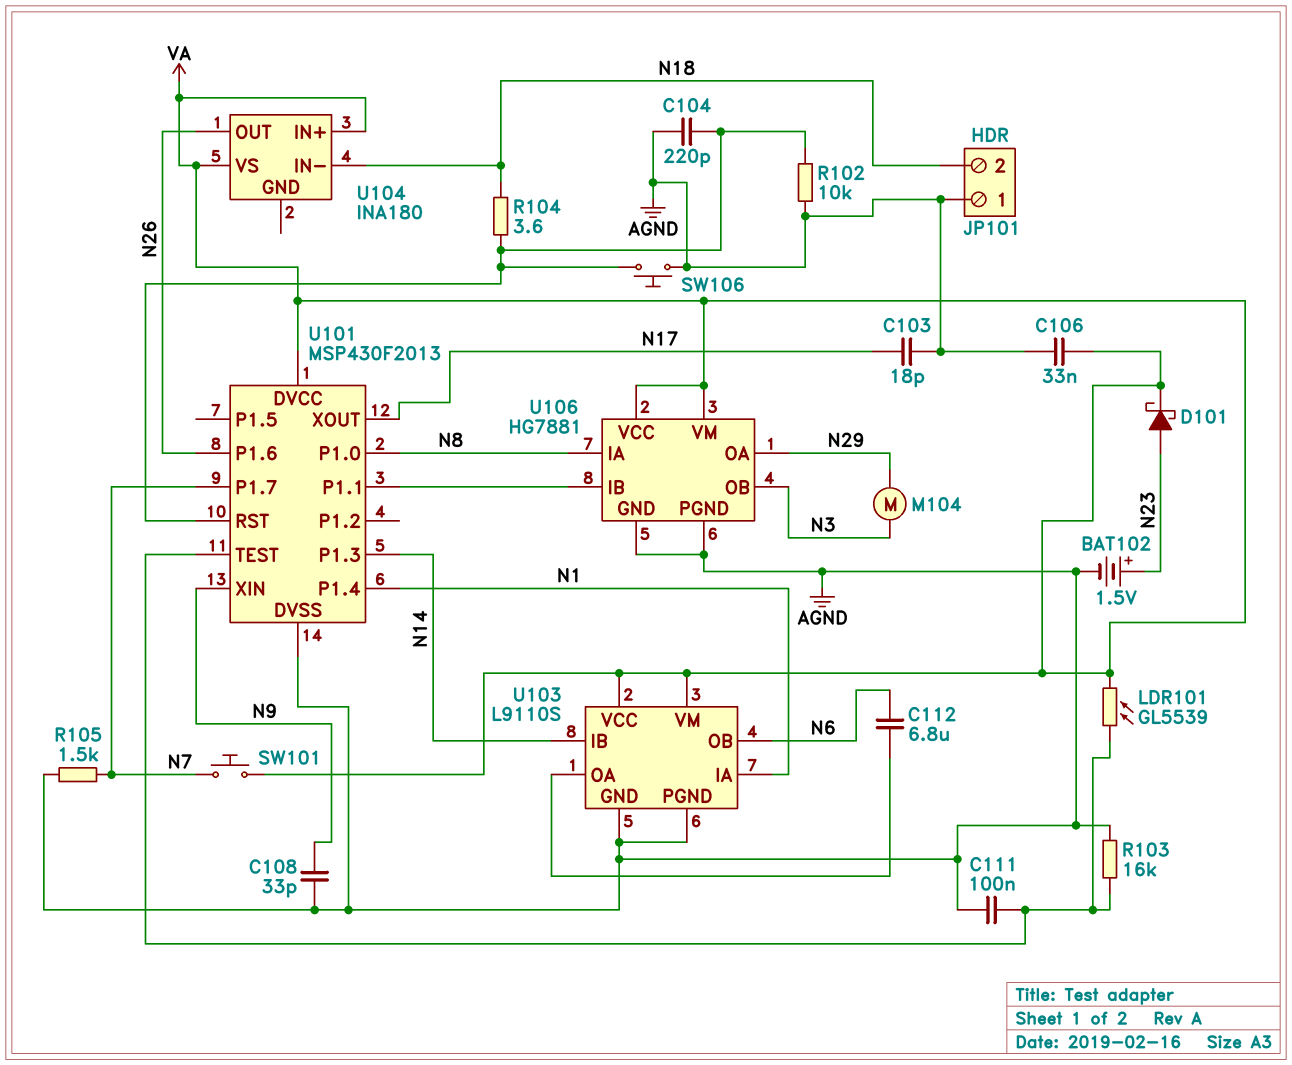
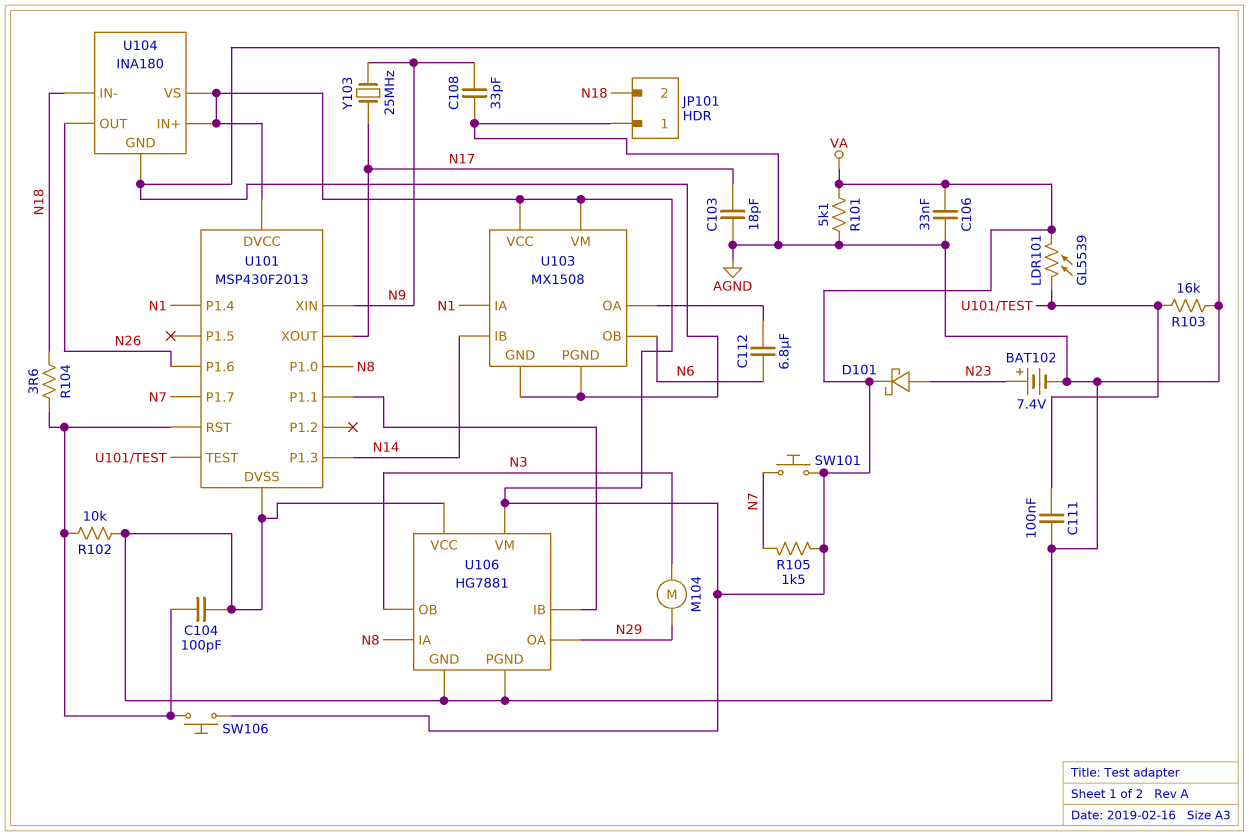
BAT102: 1.5V (plus N23, minus AGND) -> 7.4V (plus N23, minus AGND)
C104: 220pF (AGND, U101/RST) -> 100pF (AGND, U101/RST)
R101: none -> 5.1k (AGND, VA)
R105: 1.5k (AGND, N7) -> 1.5k (N7, VA)
SW106: button (AGND, U101/RST) -> button (U101/RST, VA)
U103: L9110S -> MX1508
U104 pin GND: none -> AGND
U106 pin VCC: VA -> AGND
Y103: none -> 25MHz (N9, N17)

